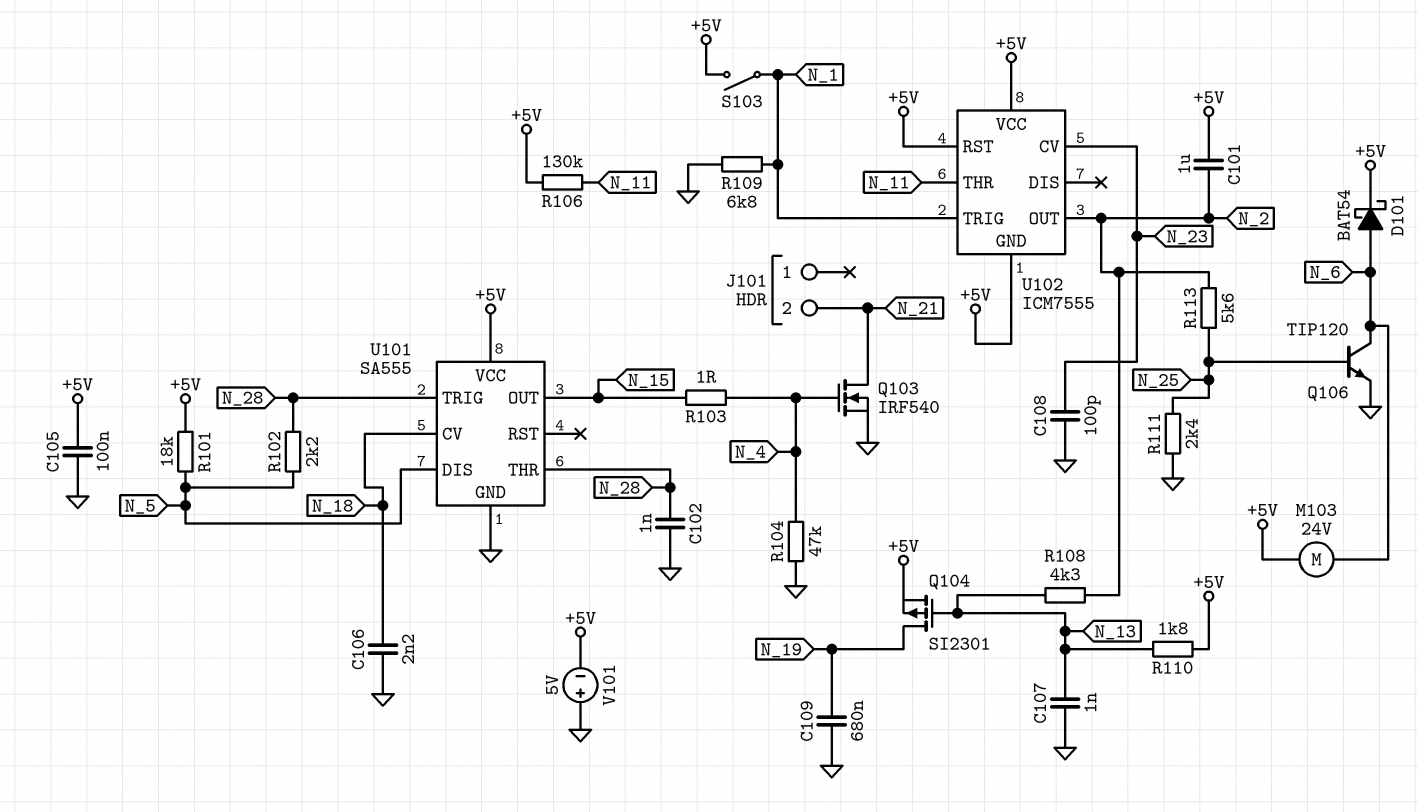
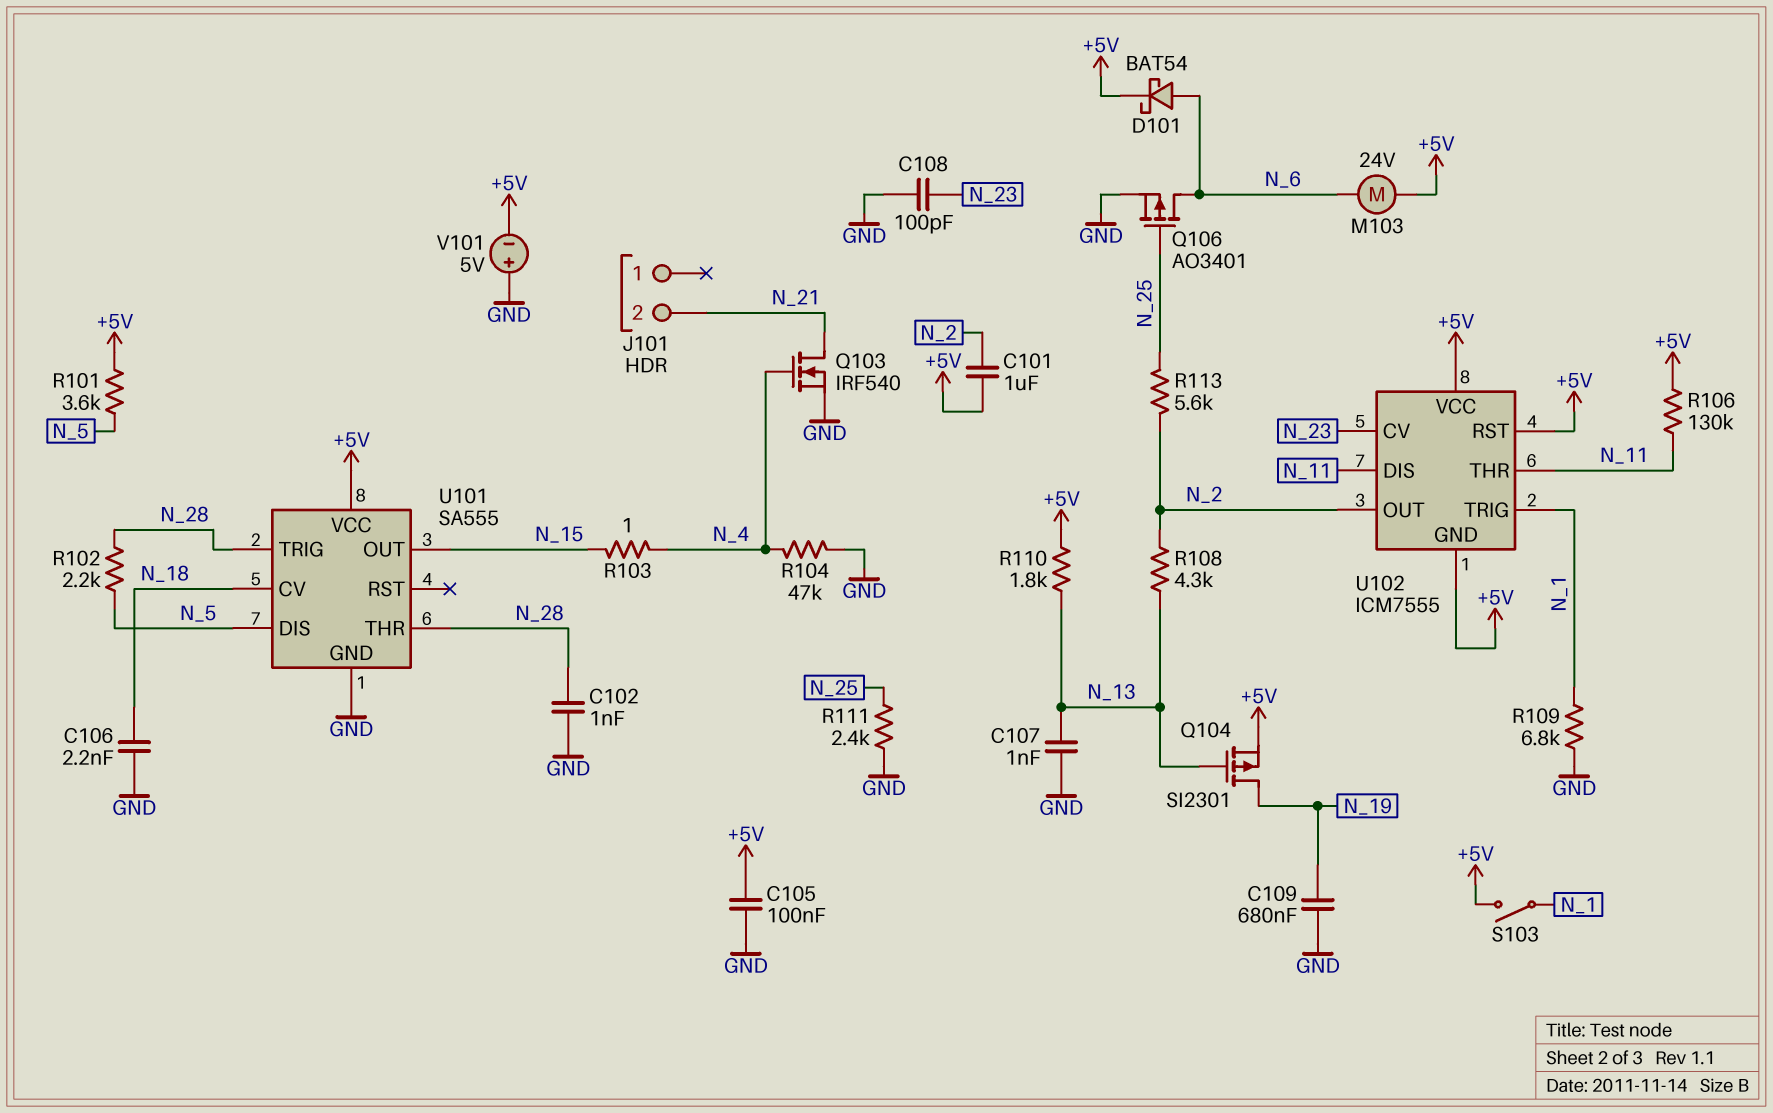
Q106: NPN TIP120 (B N_25, C N_6, E GND) -> PMOS AO3401 (G N_25, D N_6, S GND)
R101: 18k (+5V, N_5) -> 3.6k (+5V, N_5)
U102 pin DIS: none -> N_11

